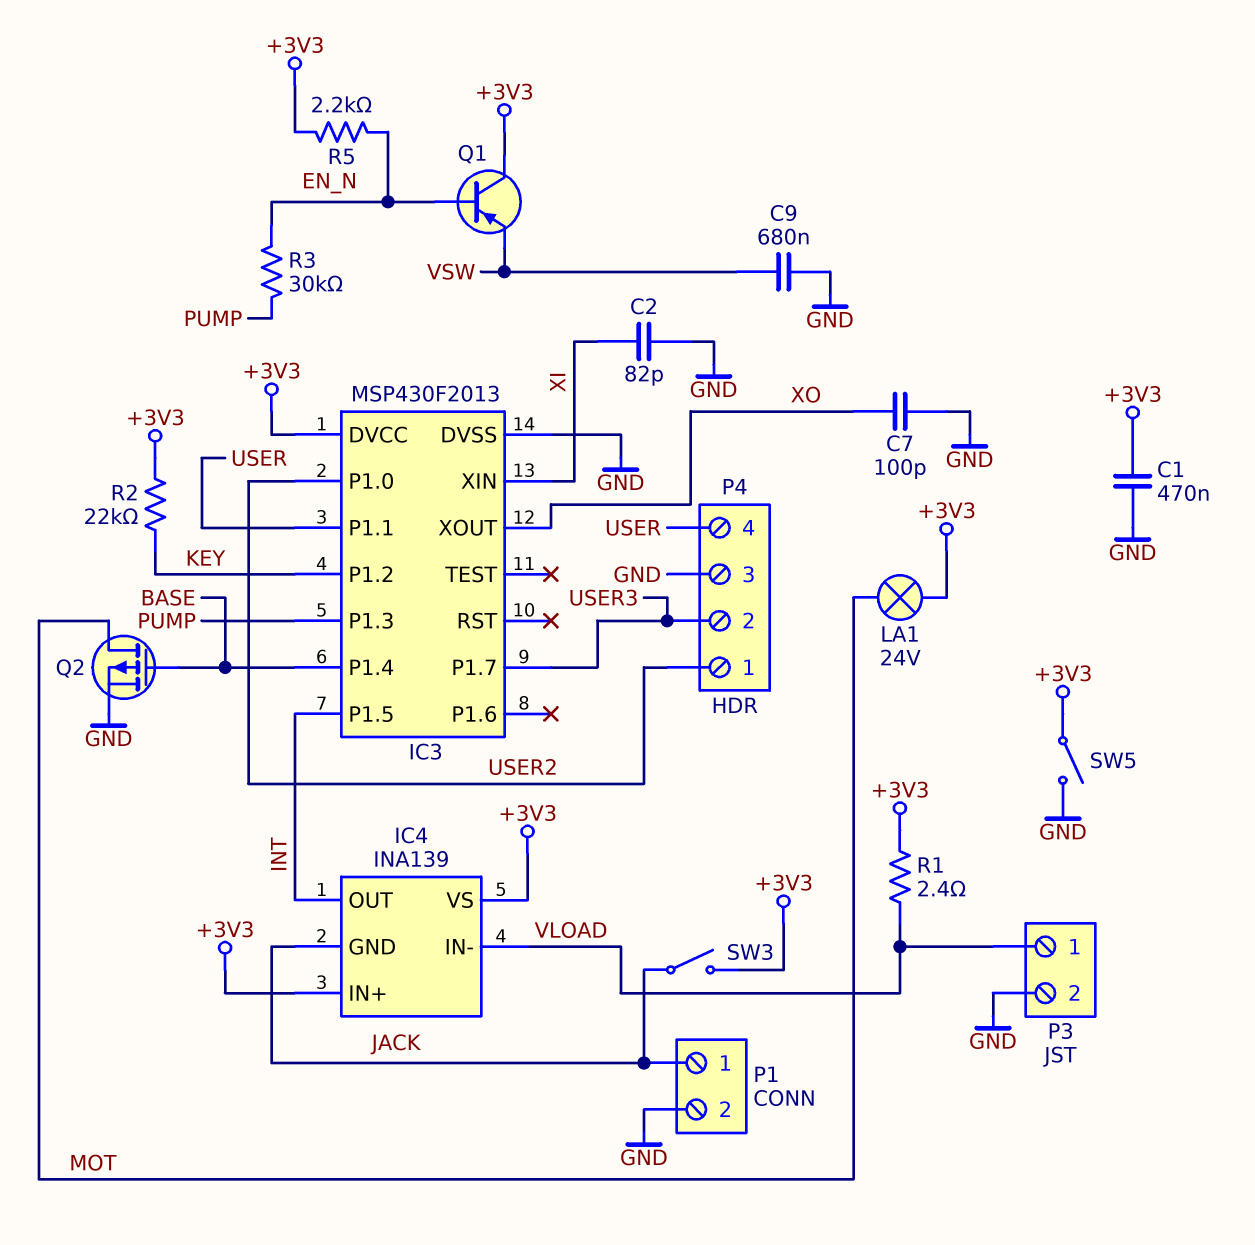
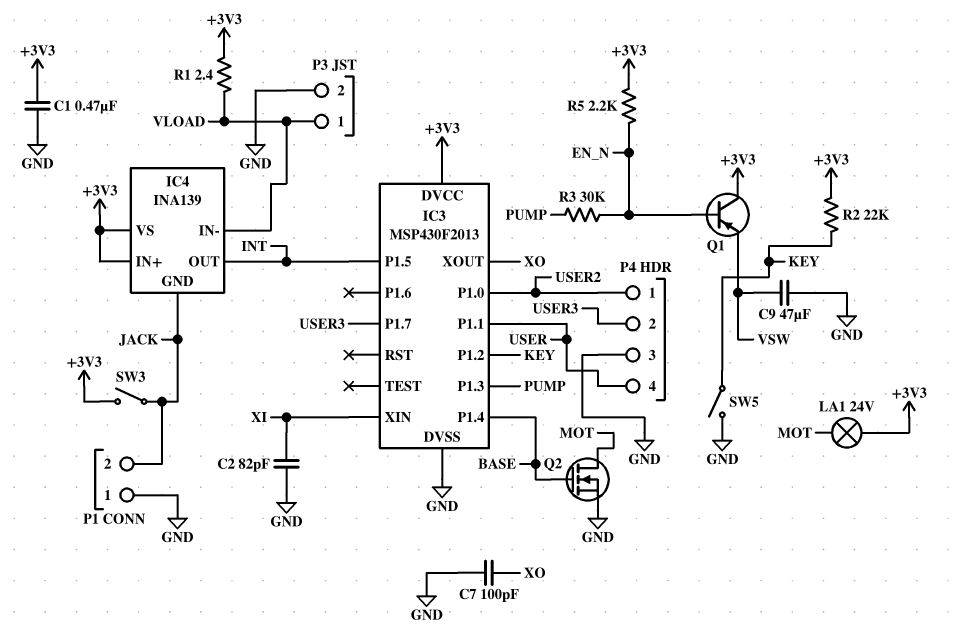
C9: 680nF (GND, VSW) -> 47uF (GND, VSW)
P1 pin 1: JACK -> GND
P1 pin 2: GND -> JACK
Q2: PMOS (G BASE, D MOT, S GND) -> NMOS (G BASE, D MOT, S GND)
SW5: switch (+3V3, GND) -> switch (GND, KEY)

